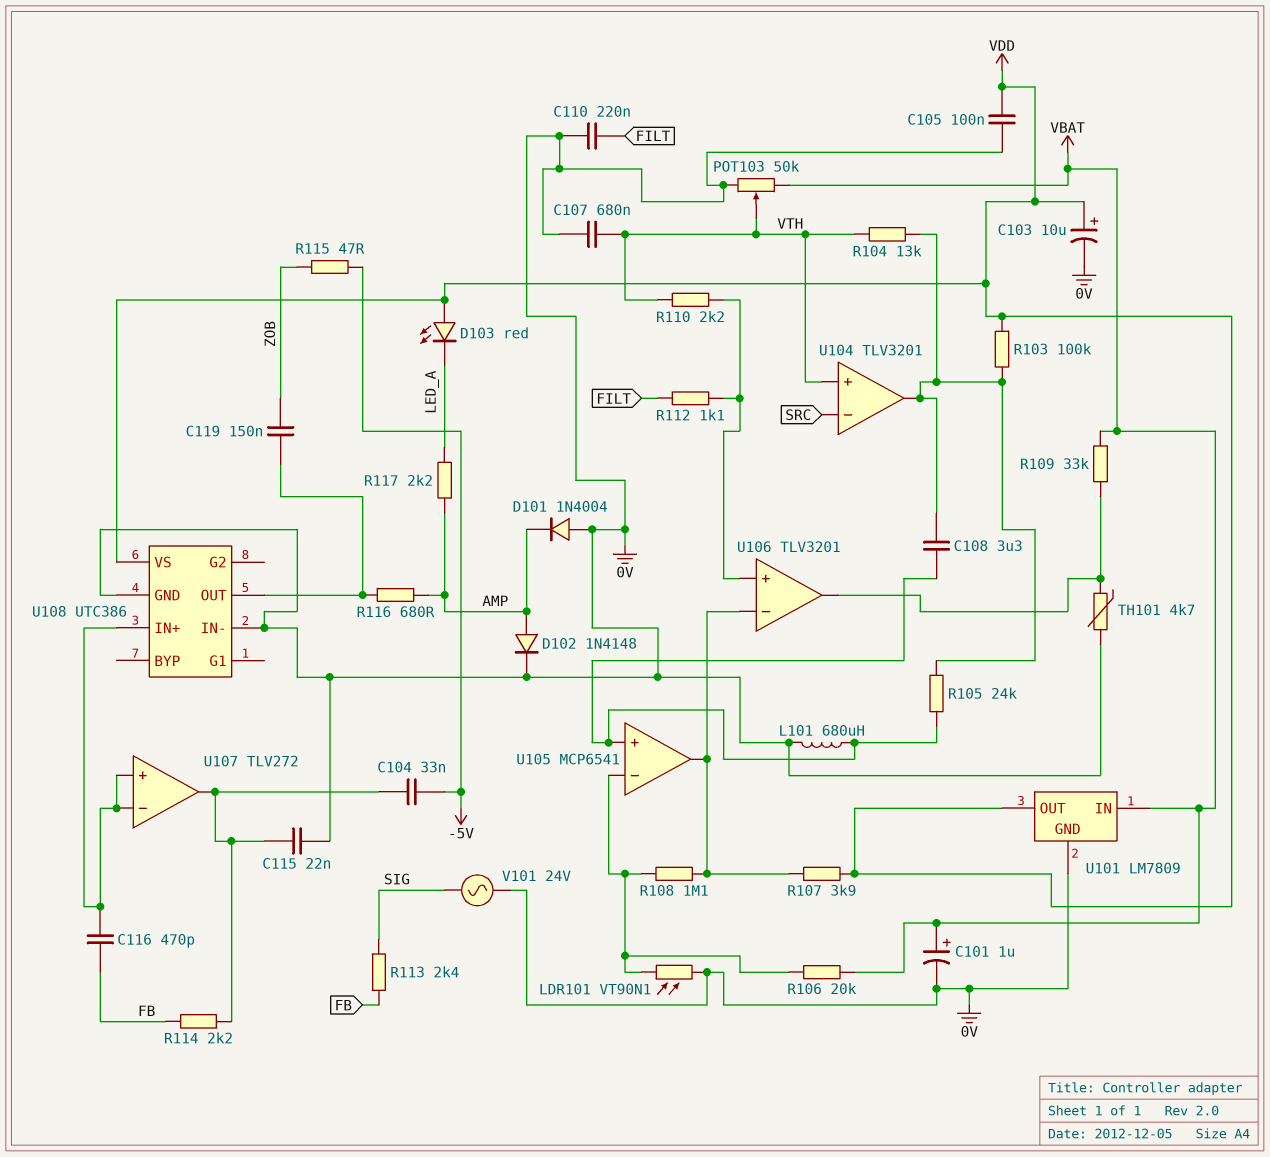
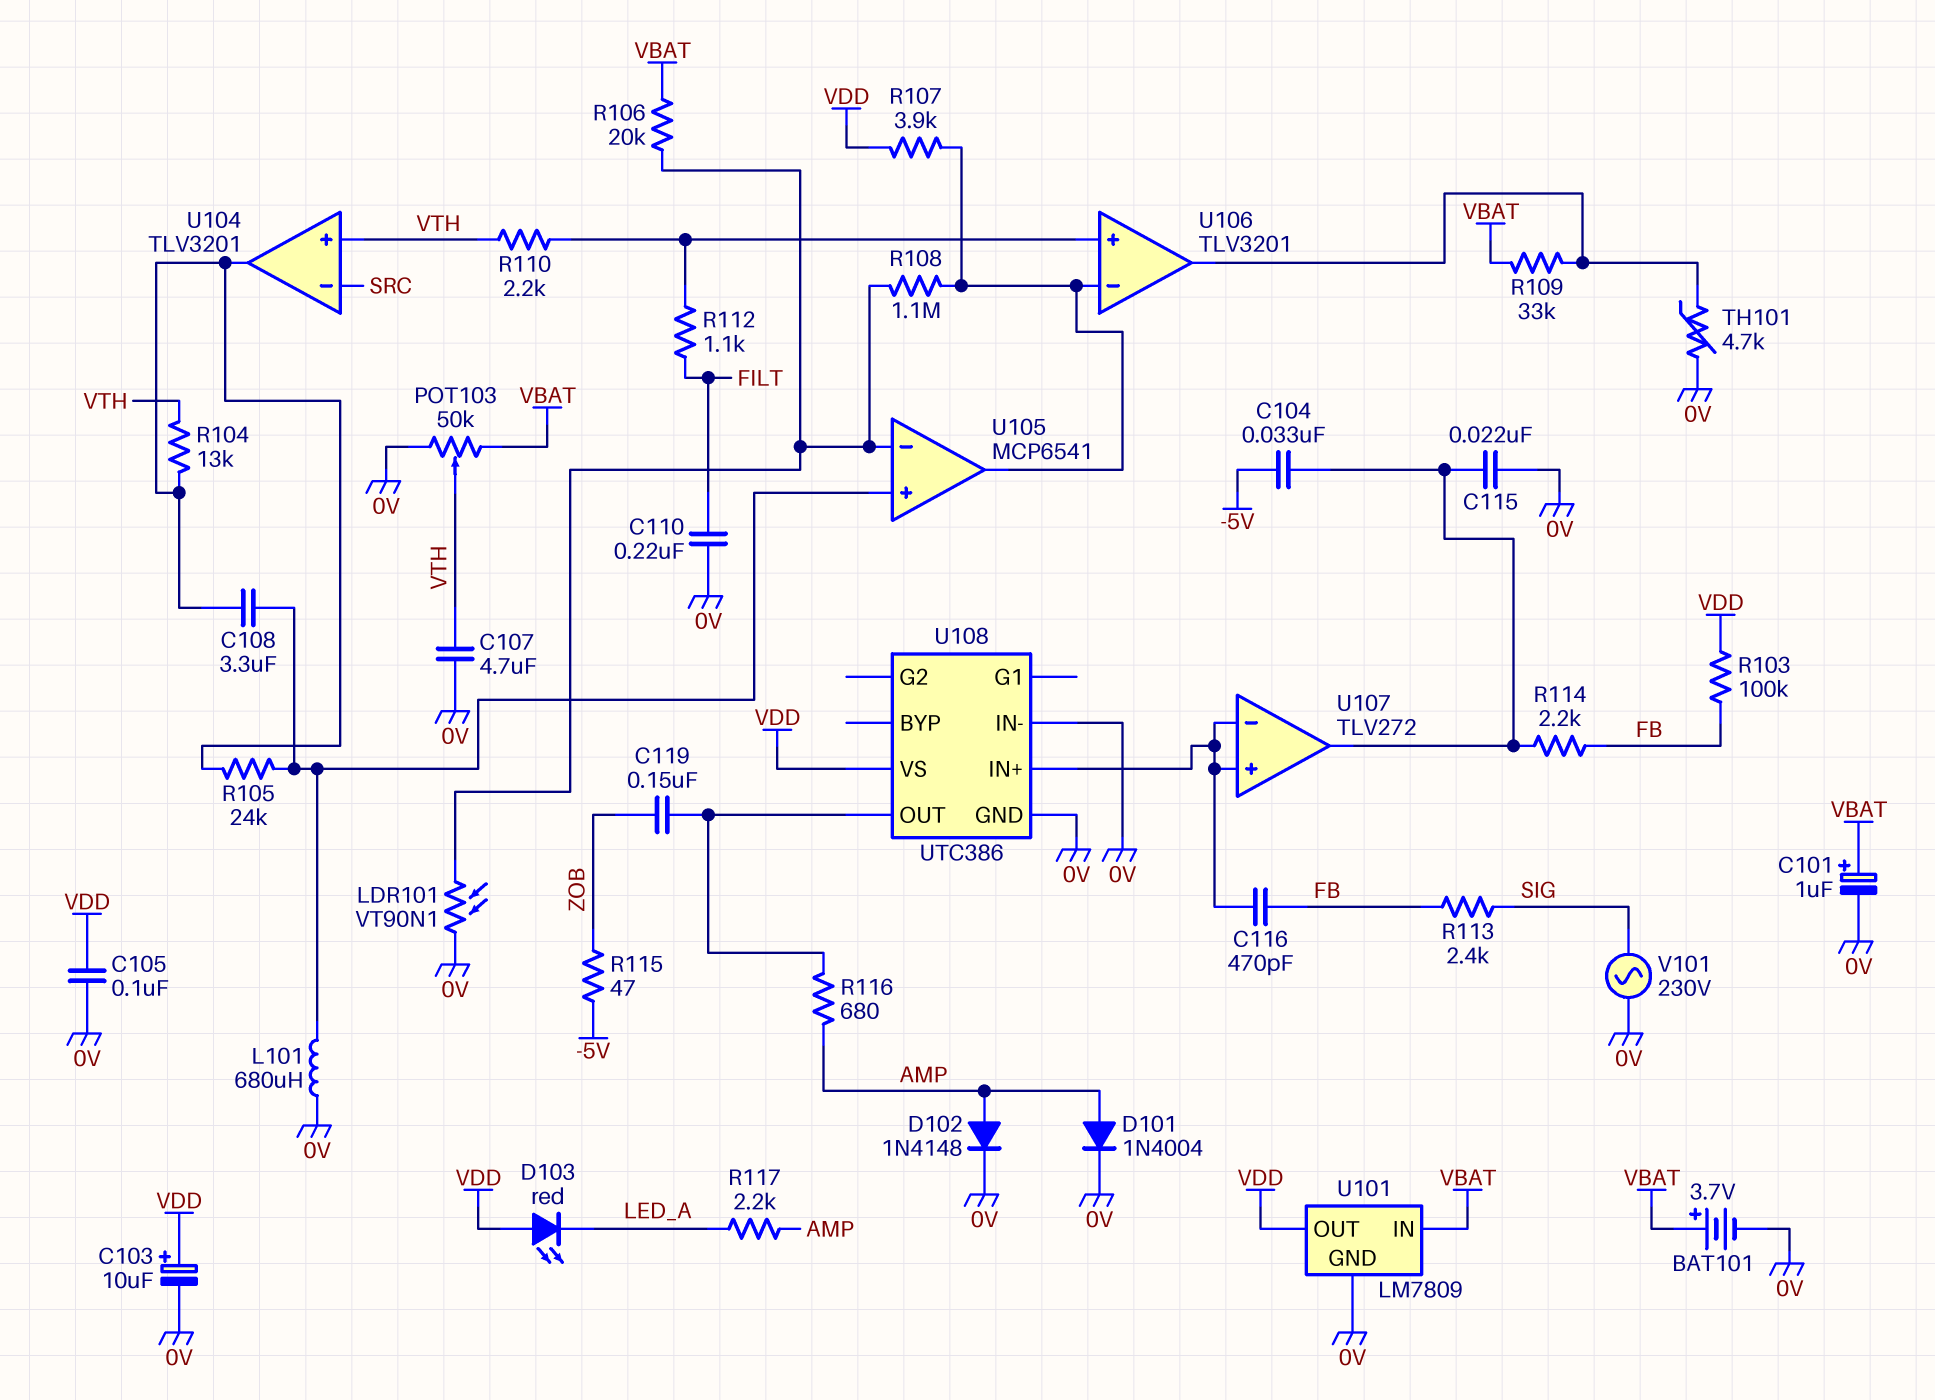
BAT101: none -> 3.7V (plus VBAT, minus 0V)
C107: 680nF (0V, VTH) -> 4.7uF (0V, VTH)
D101: diode 1N4004 (A 0V, K AMP) -> diode 1N4004 (A AMP, K 0V)
R103: 100k (U104/out, VDD) -> 100k (FB, VDD)
V101: AC 24V (0V, SIG) -> AC 230V (0V, SIG)

